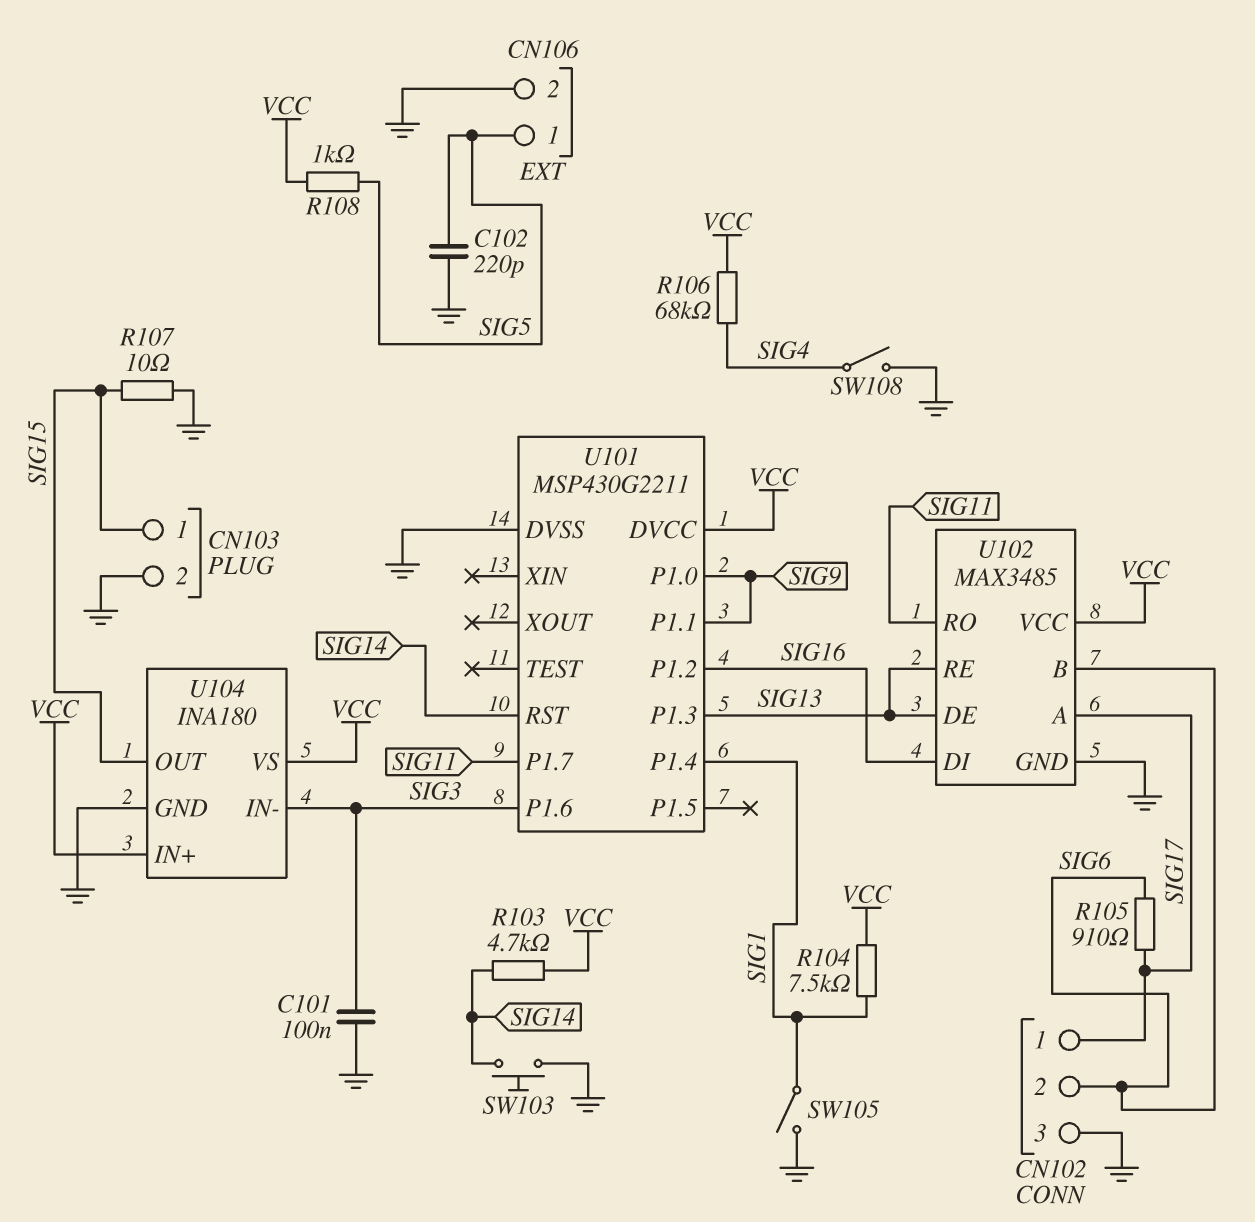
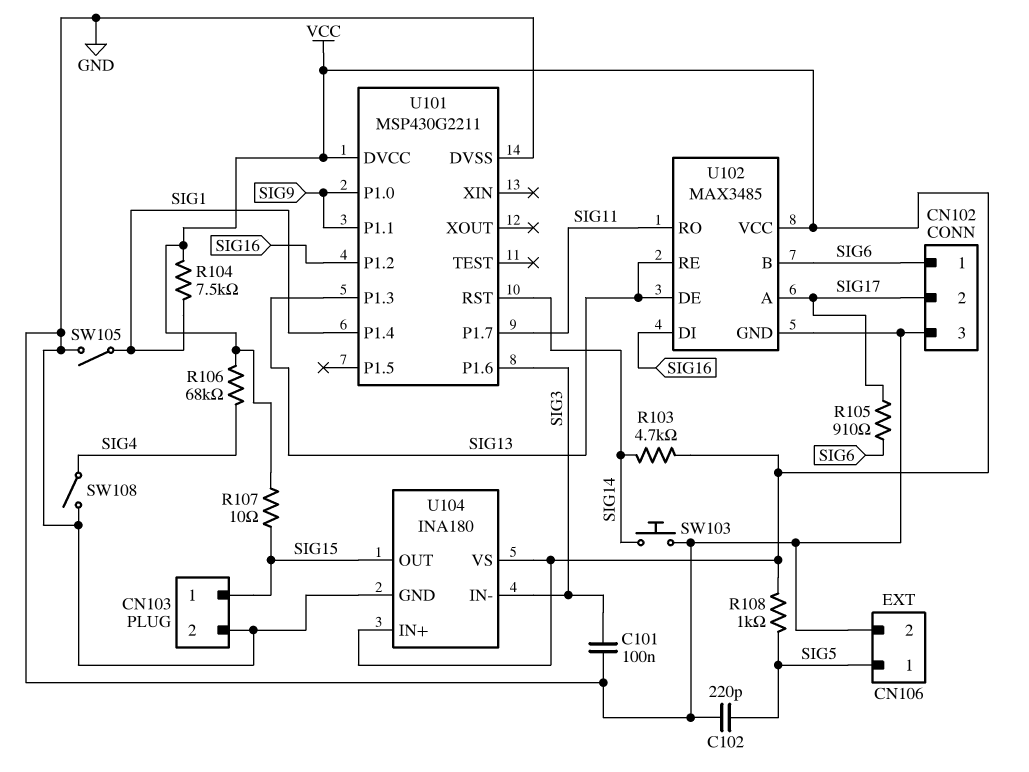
CN102 pin 1: SIG17 -> SIG6
CN102 pin 2: SIG6 -> SIG17
R107: 10 (GND, SIG15) -> 10 (SIG15, VCC)

